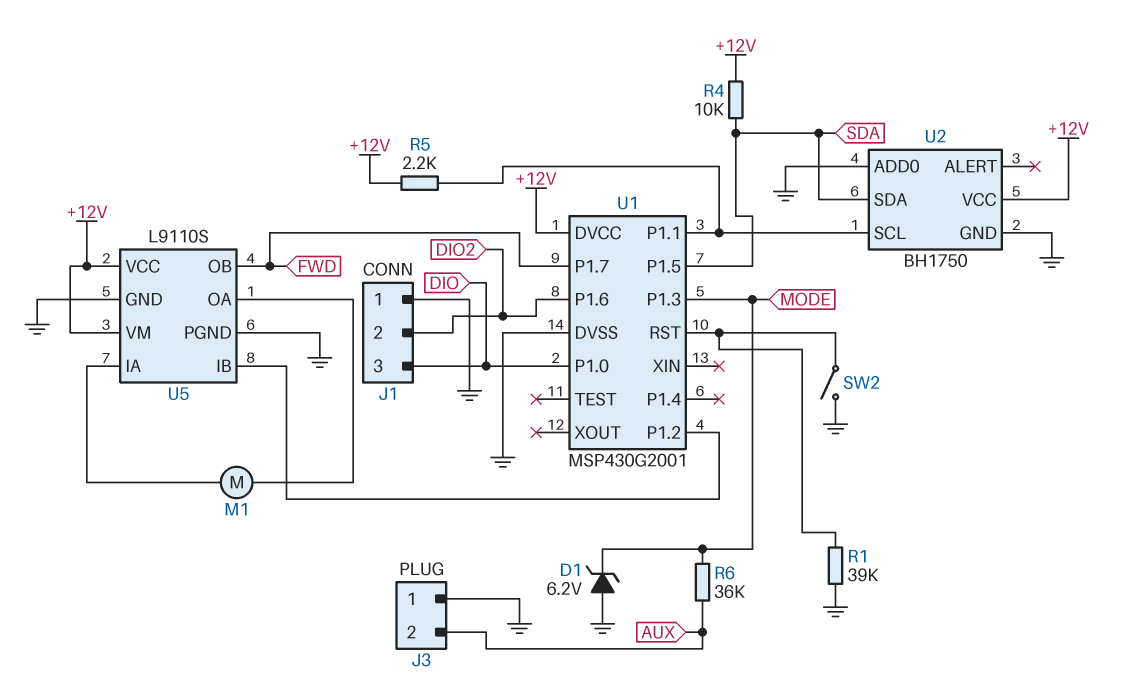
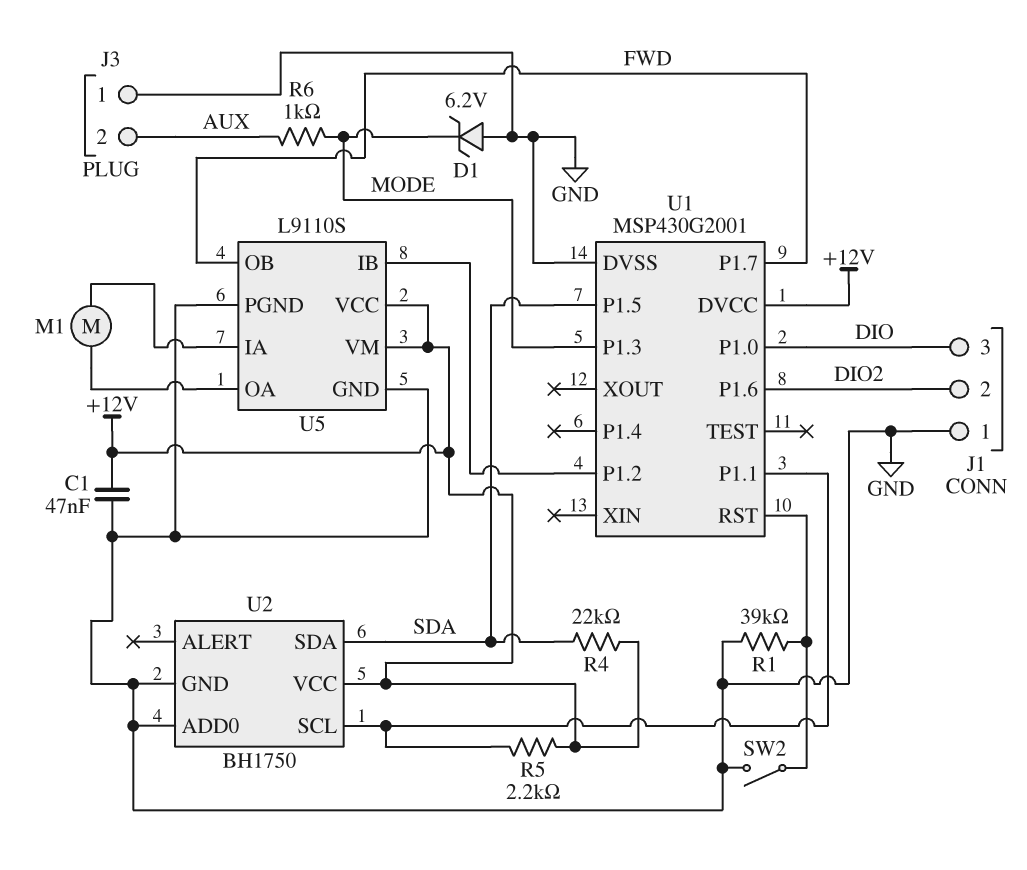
C1: none -> 47nF (+12V, GND)
R4: 10k (+12V, SDA) -> 22k (+12V, SDA)
R6: 36k (AUX, MODE) -> 1k (AUX, MODE)

